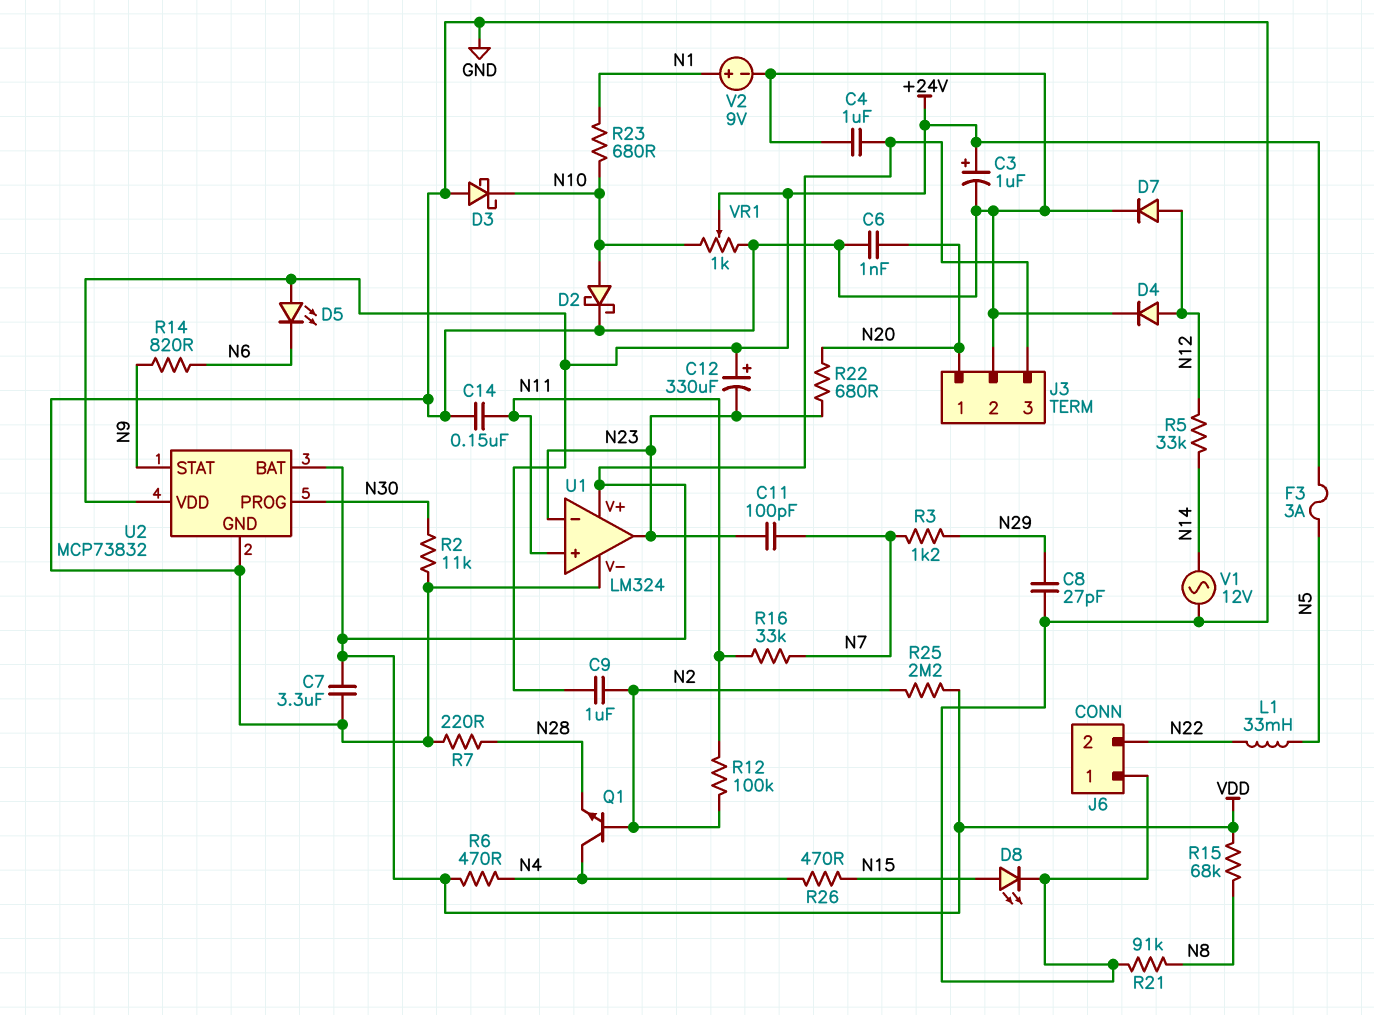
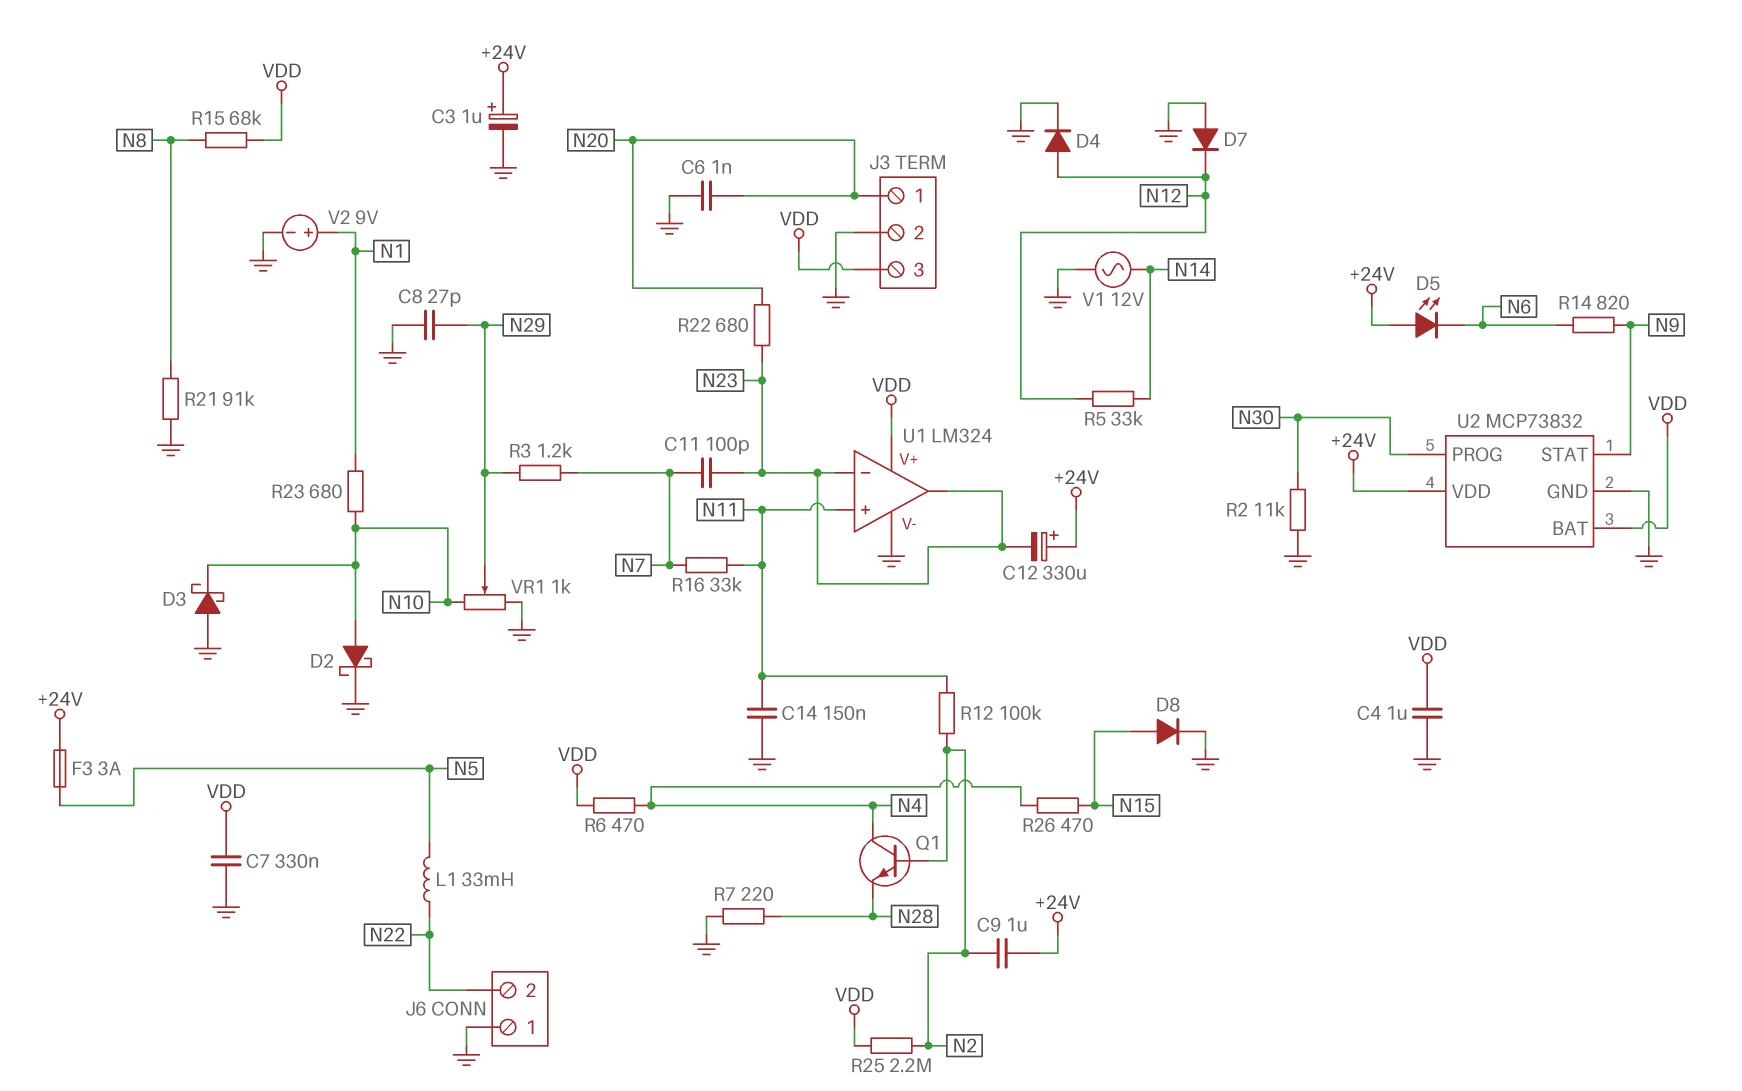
C7: 3.3uF (GND, VDD) -> 330nF (GND, VDD)
D7: diode (A N12, K GND) -> diode (A GND, K N12)
D8: LED (A N15, K GND) -> diode (A N15, K GND)
VR1: 1k (GND, N10, wiper +24V) -> 1k (GND, N10, wiper N29)

